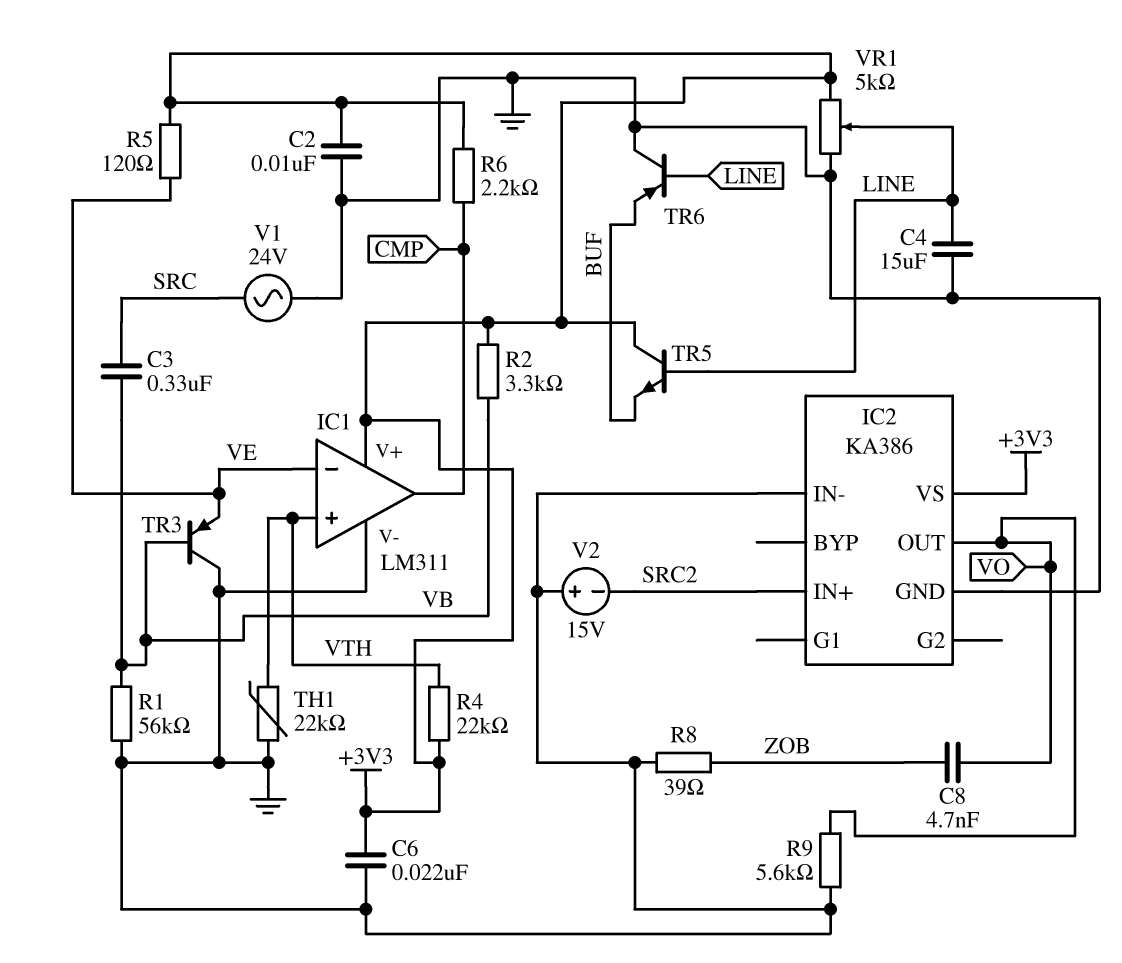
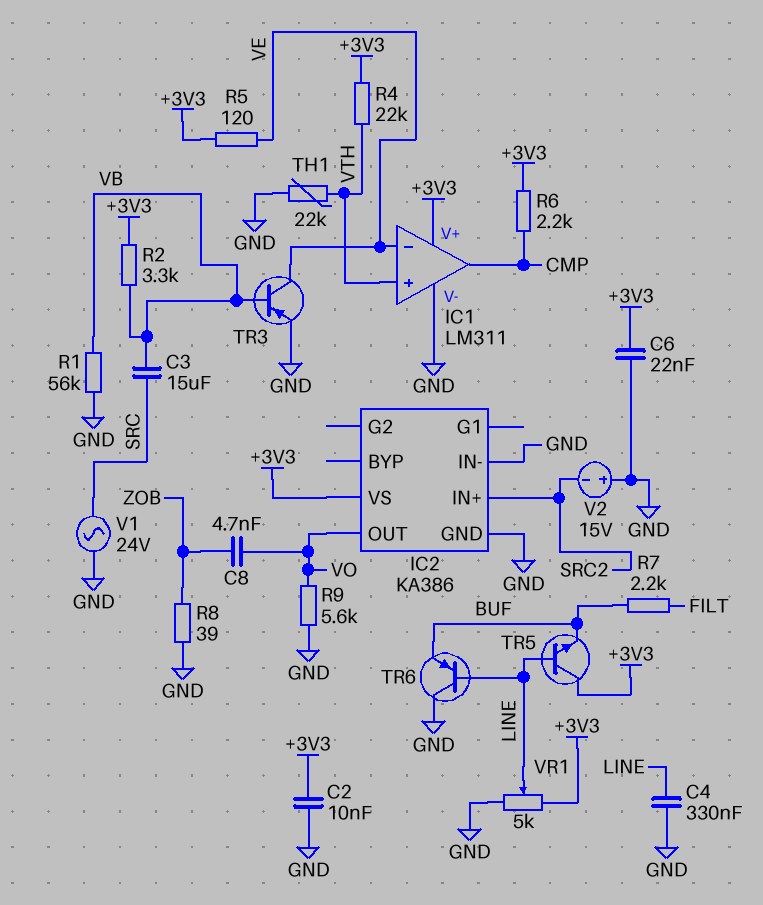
C3: 330nF (SRC, VB) -> 15uF (SRC, VB)
C4: 15uF (GND, LINE) -> 330nF (GND, LINE)
R7: none -> 2.2k (BUF, FILT)
TR3: PNP (B VB, C GND, E VE) -> PNP (B VB, C VE, E GND)

